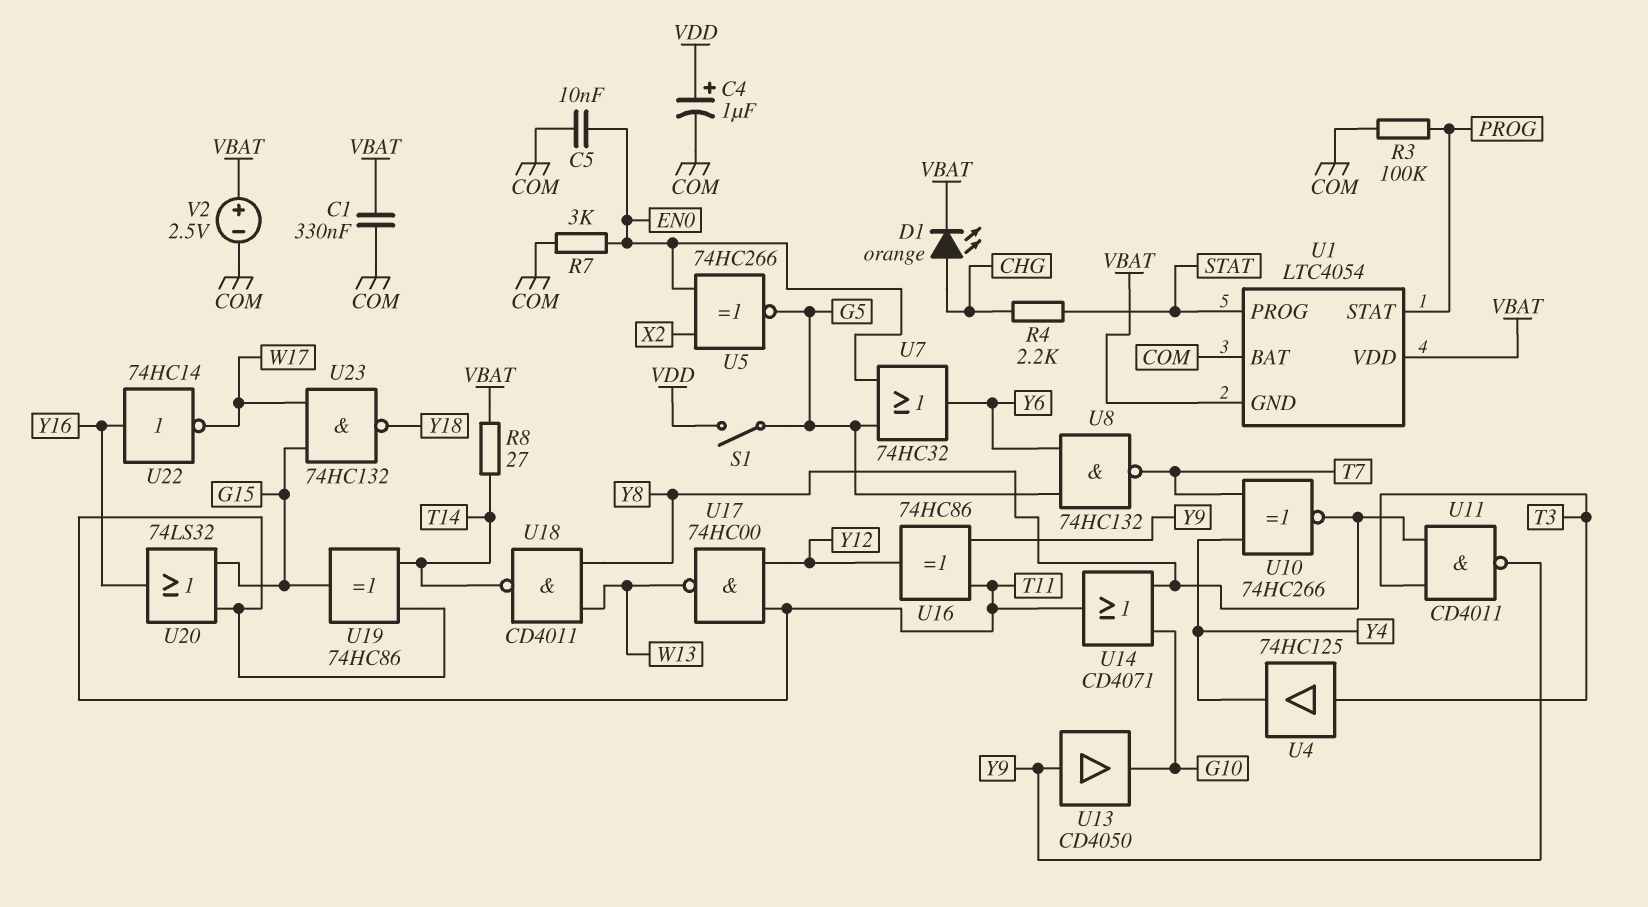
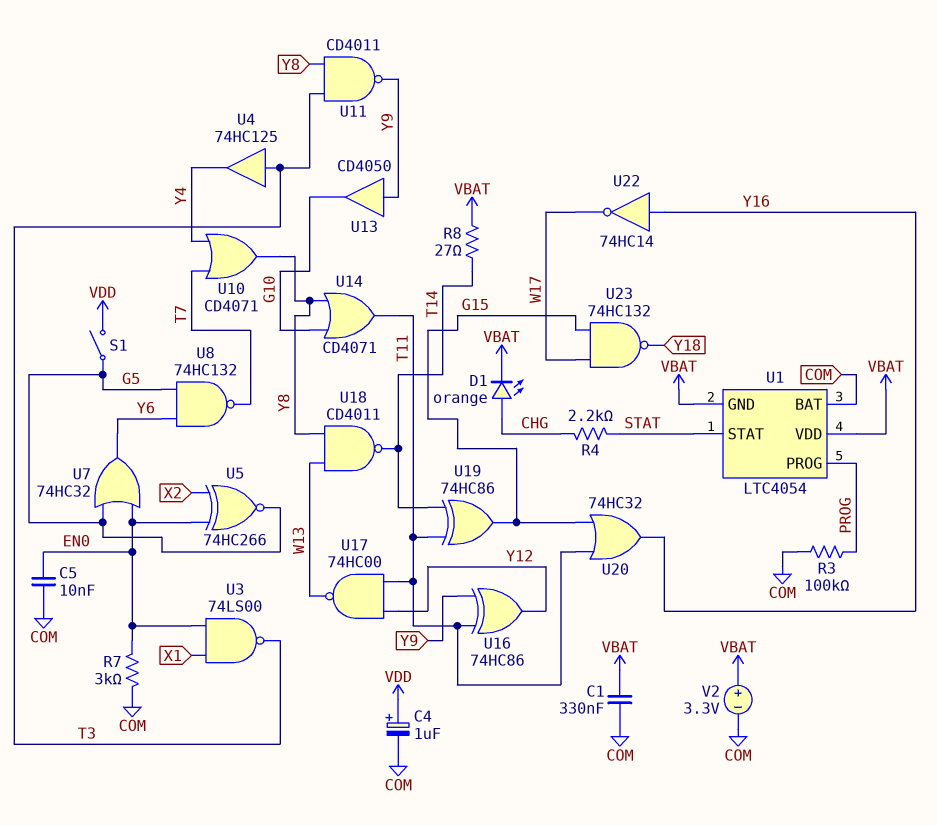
U1 pin PROG: STAT -> PROG
U1 pin STAT: PROG -> STAT
U3: none -> NAND 74LS00 (in EN0, in X1, out T3)
U10: XNOR 74HC266 (in T7, in Y4, out Y8) -> OR CD4071 (in T7, in Y4, out Y8)
U20: OR 74LS32 (in G15, in T11, out Y16) -> OR 74HC32 (in G15, in T11, out Y16)
V2: 2.5V (plus VBAT, minus COM) -> 3.3V (plus VBAT, minus COM)

